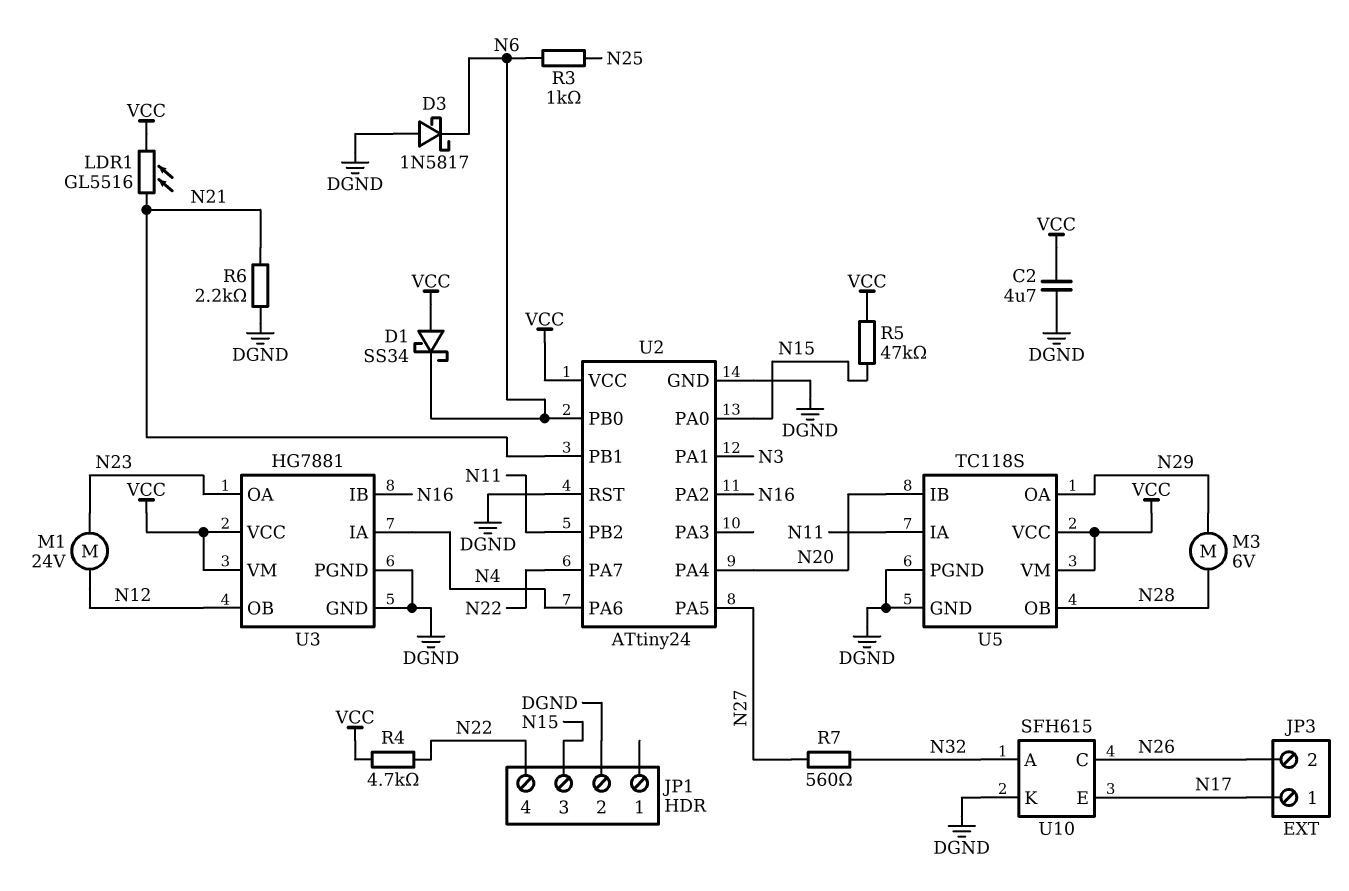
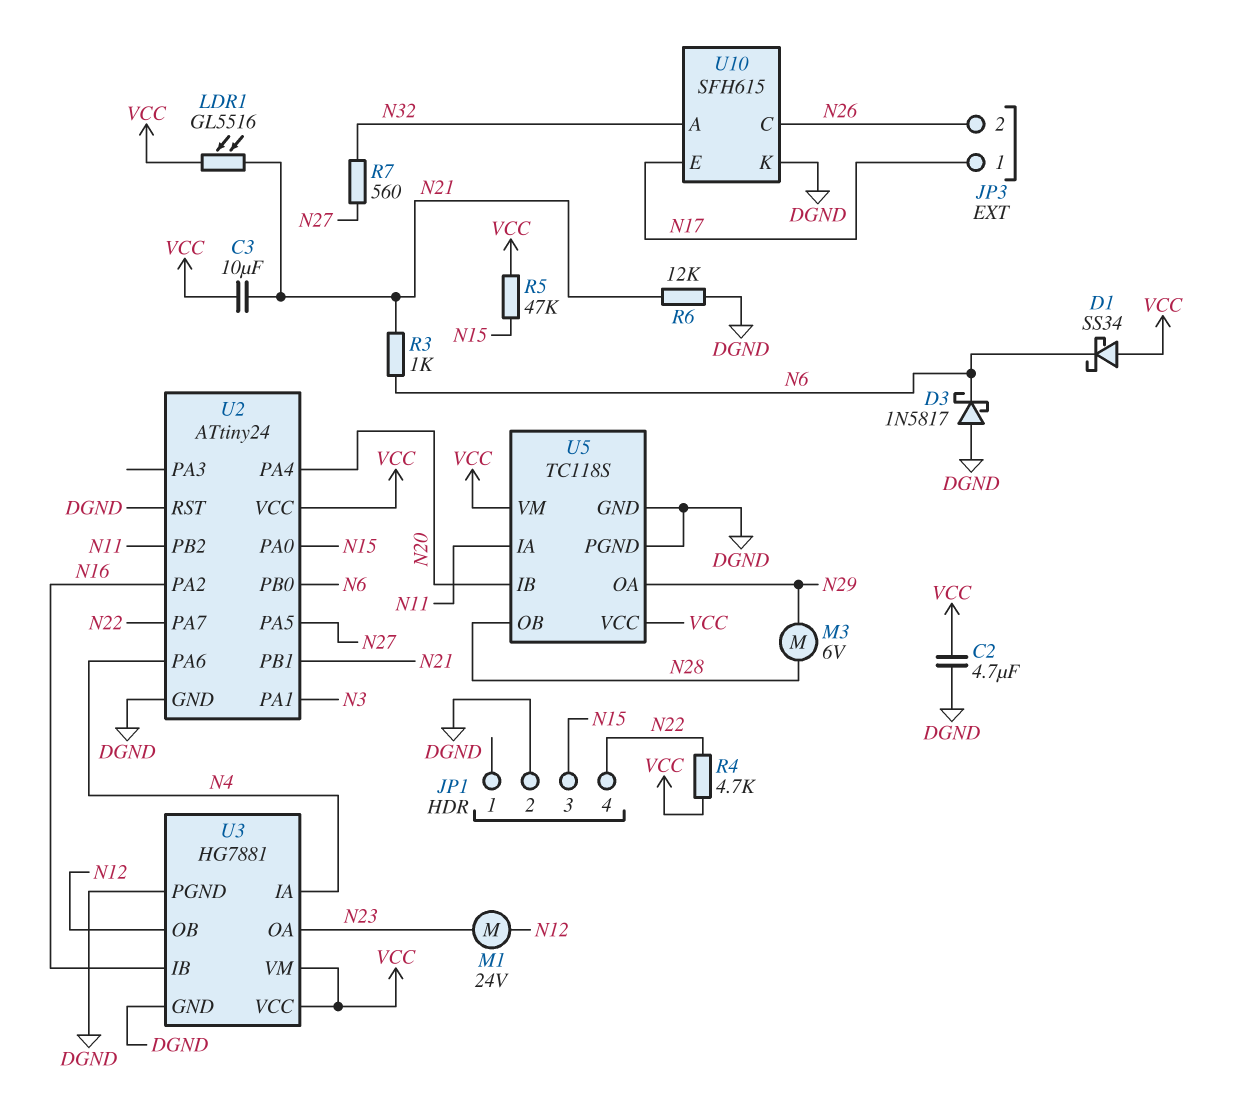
C3: none -> 10uF (N21, VCC)
R3: 1k (N6, N25) -> 1k (N6, N21)
R6: 2.2k (DGND, N21) -> 12k (DGND, N21)

